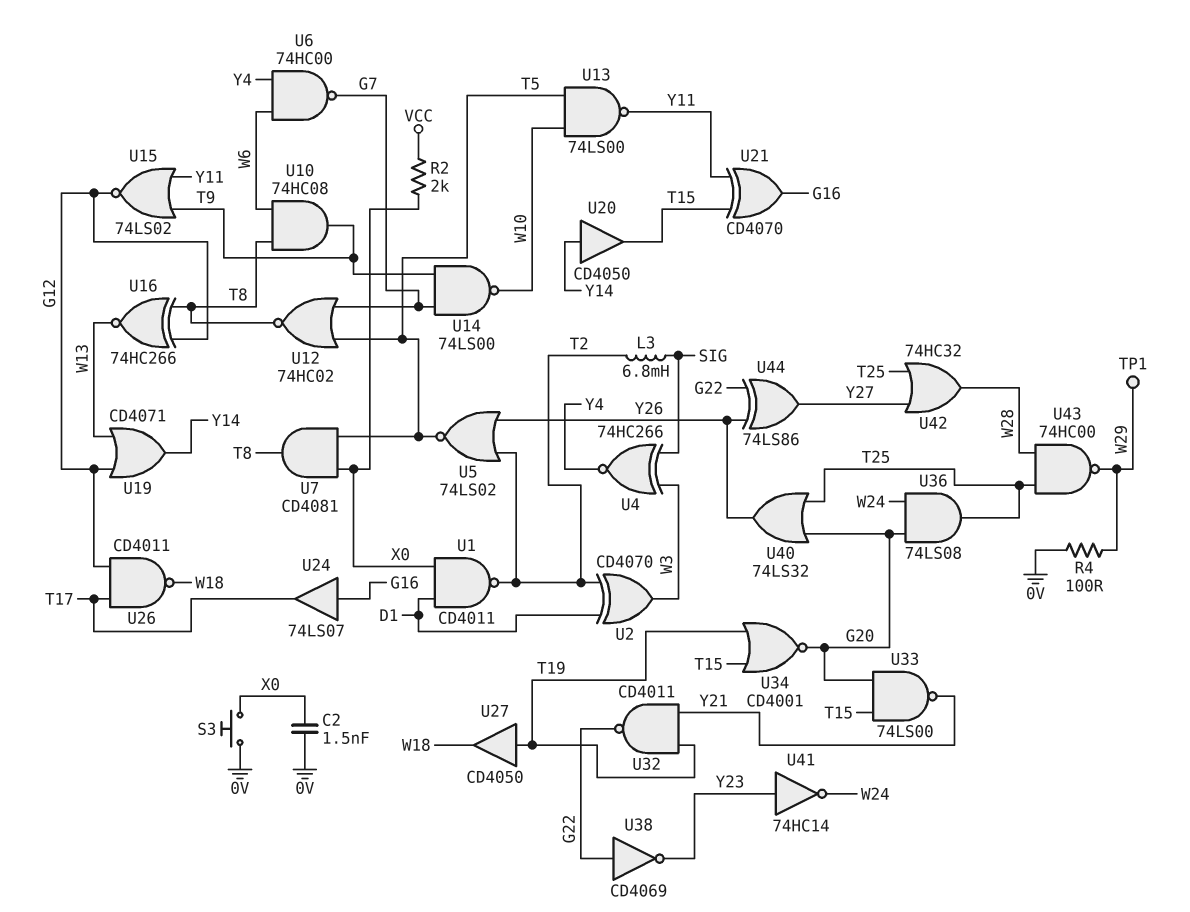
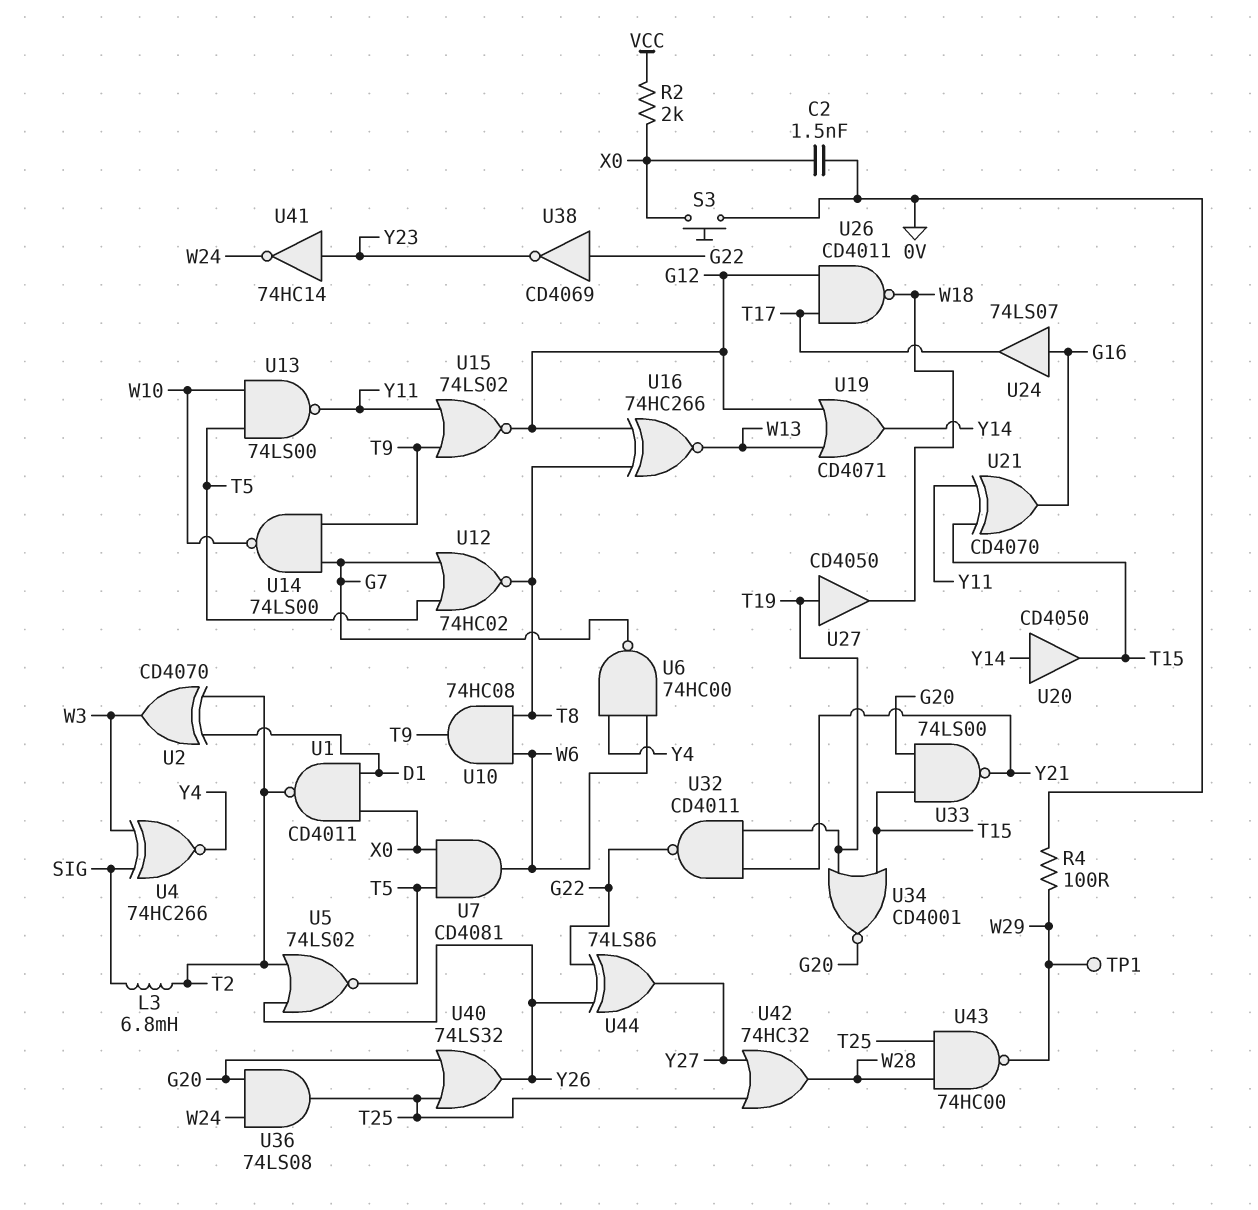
U7: AND CD4081 (in T5, in X0, out T8) -> AND CD4081 (in T5, in X0, out W6)

